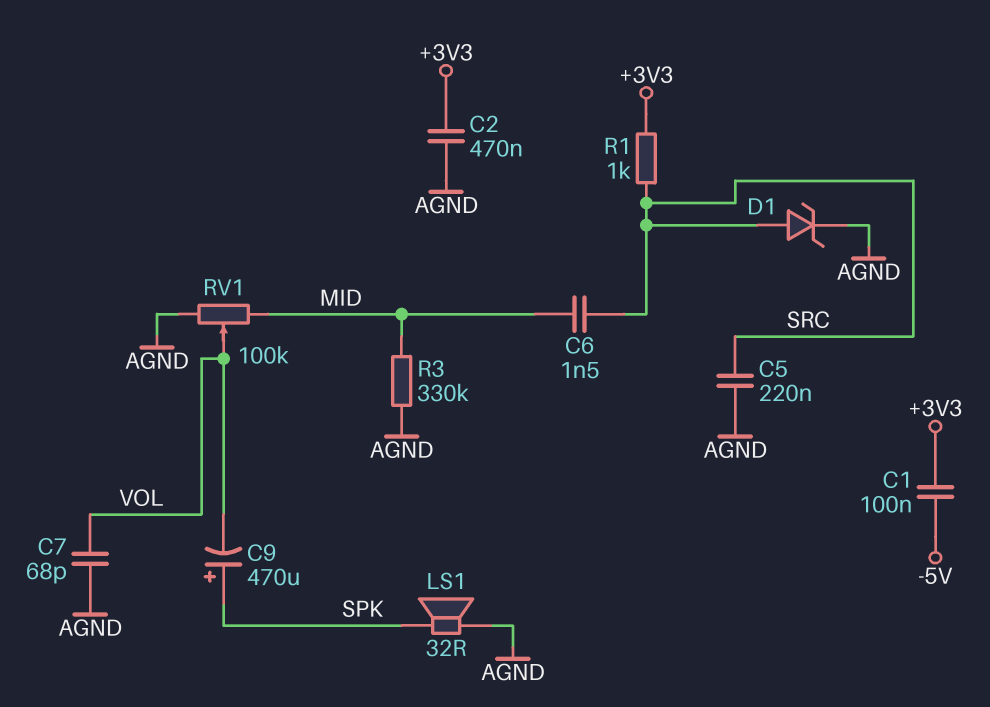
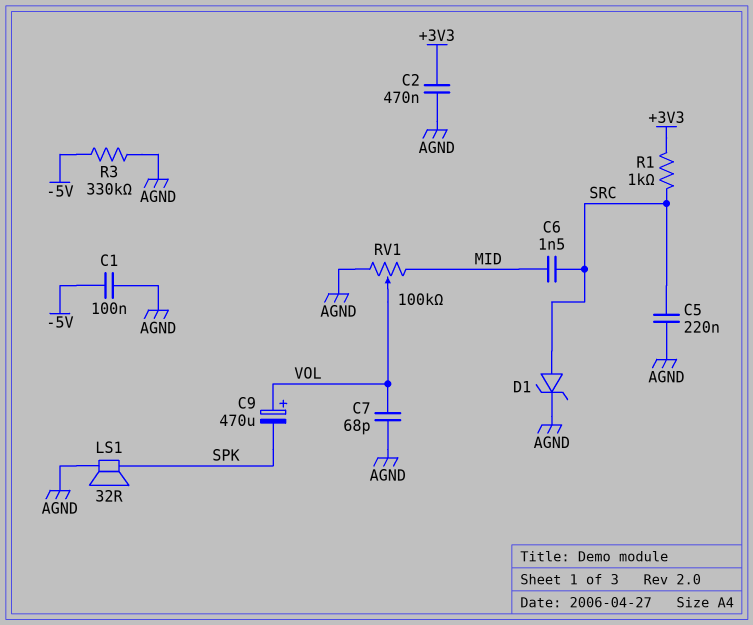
C1: 100nF (+3V3, -5V) -> 100nF (-5V, AGND)
C9: 470uF (plus SPK, minus VOL) -> 470uF (plus VOL, minus SPK)
R3: 330k (AGND, MID) -> 330k (-5V, AGND)

